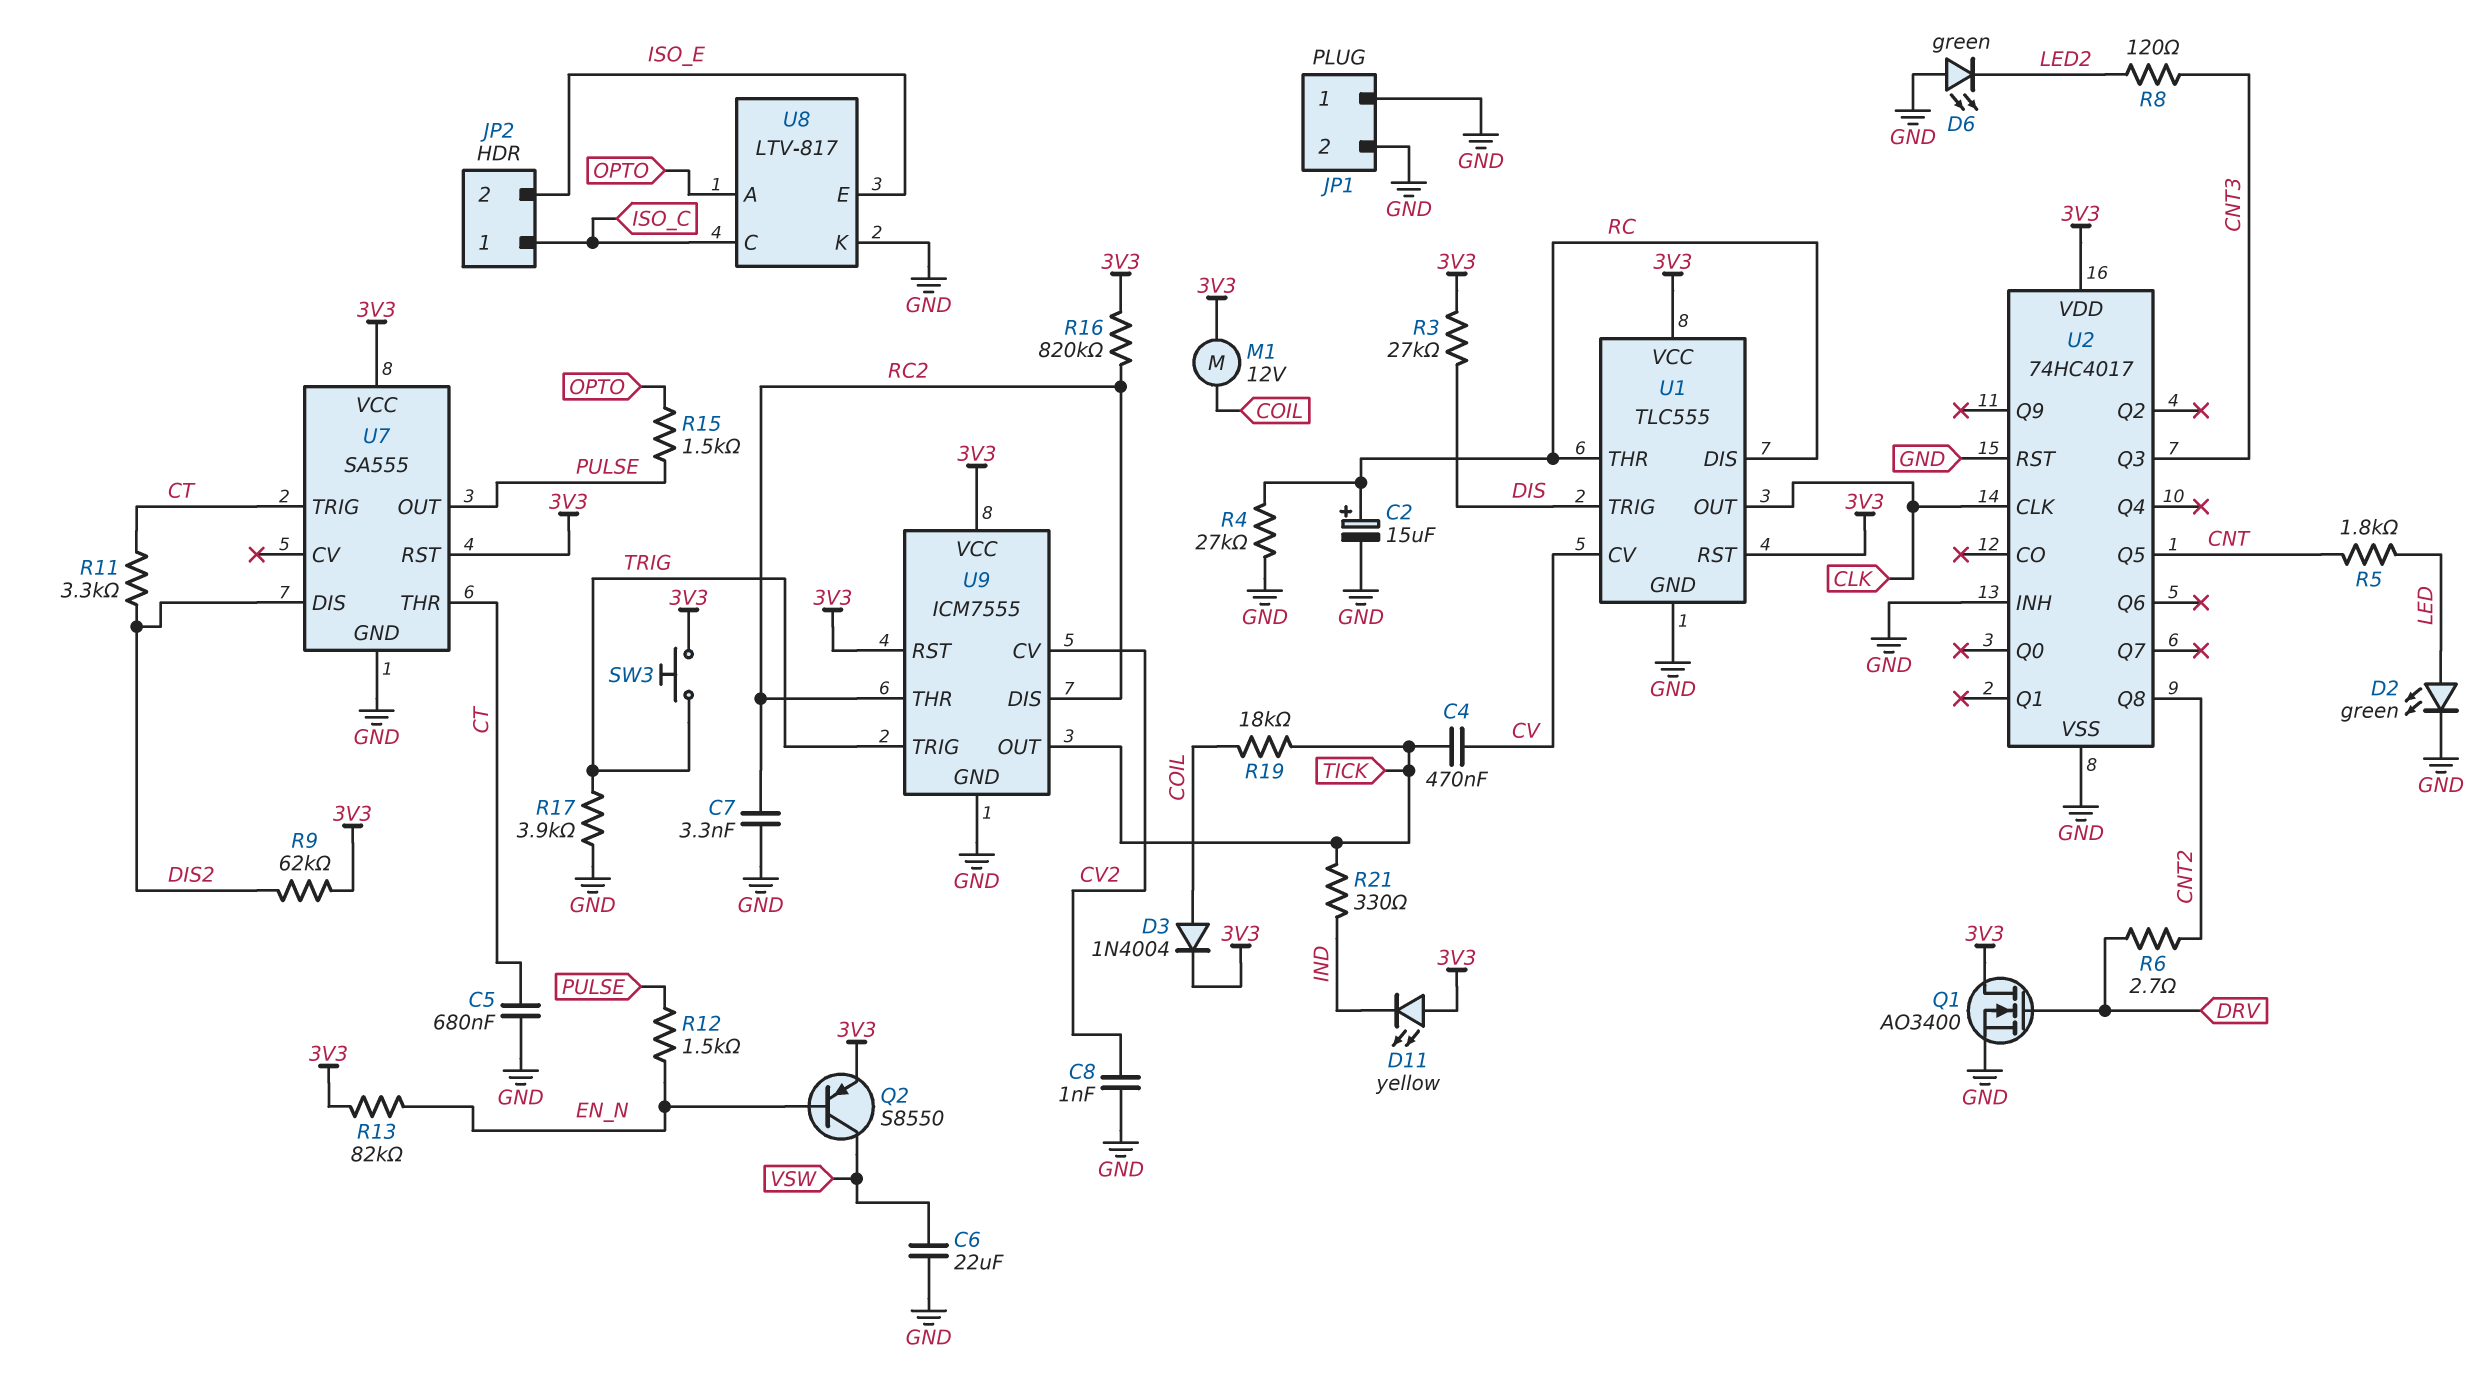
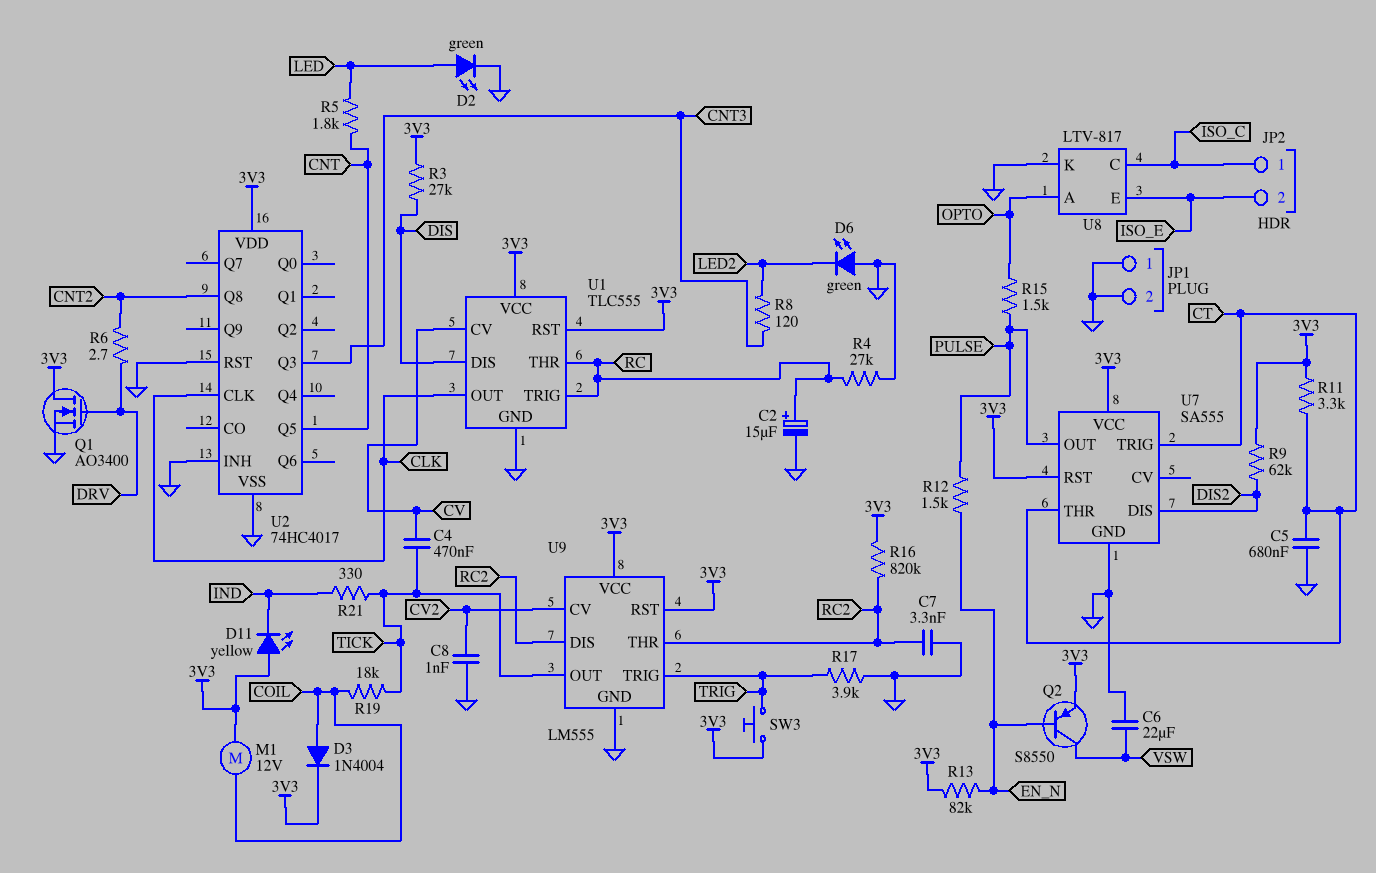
R11: 3.3k (CT, DIS2) -> 3.3k (3V3, CT)
U1 pin DIS: RC -> DIS
U1 pin TRIG: DIS -> RC
U9: ICM7555 -> LM555

